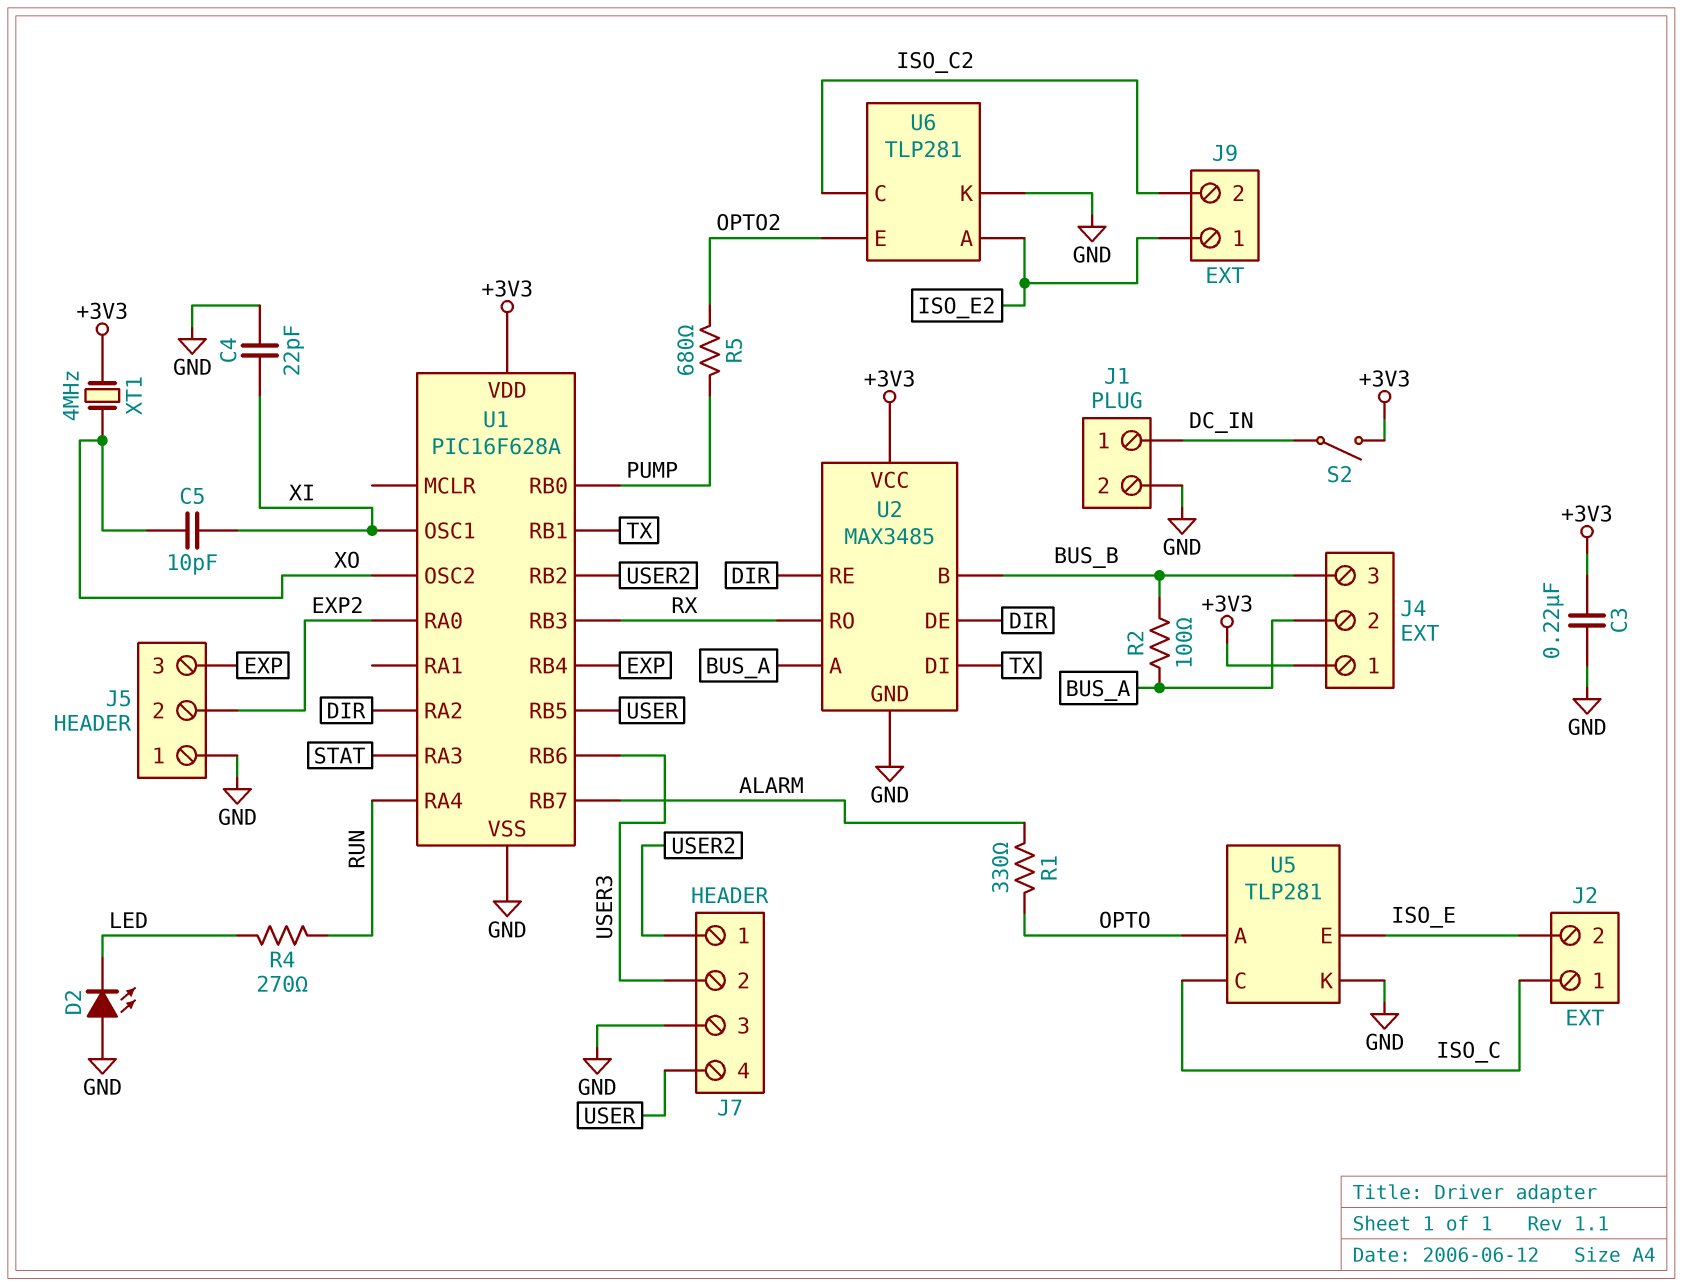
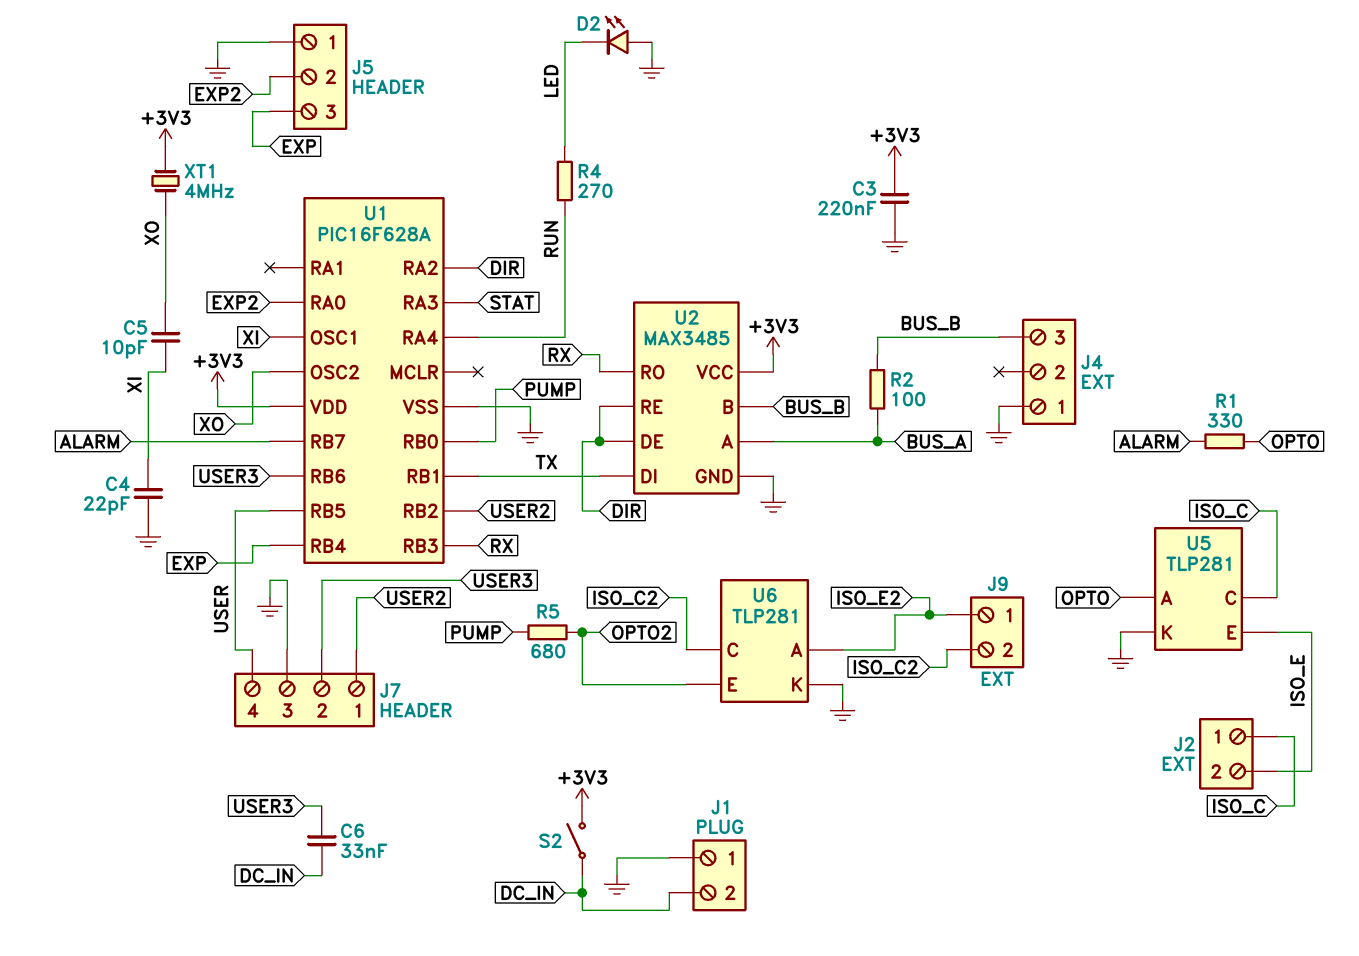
C6: none -> 33nF (DC_IN, USER3)
J1 pin 1: DC_IN -> GND
J1 pin 2: GND -> DC_IN
J4 pin 1: +3V3 -> GND
J4 pin 2: BUS_A -> none

